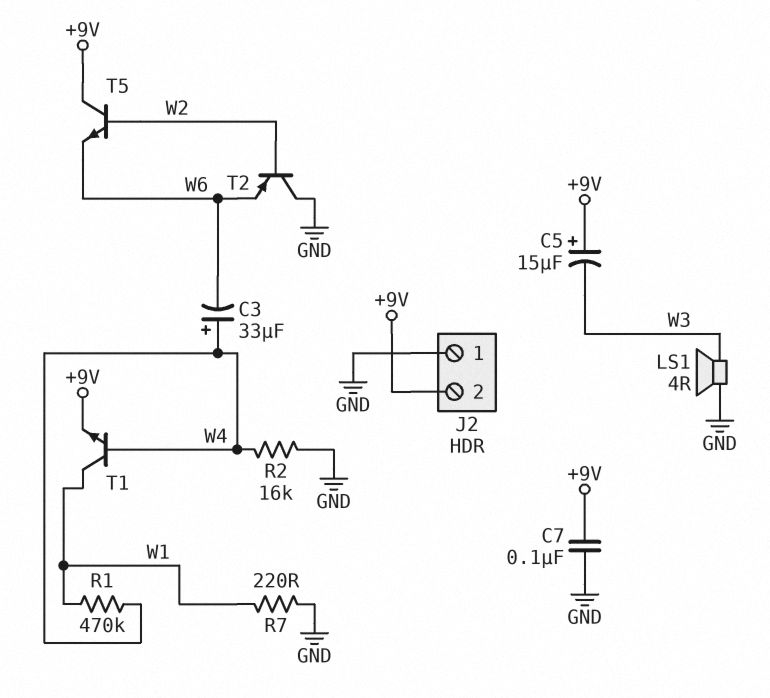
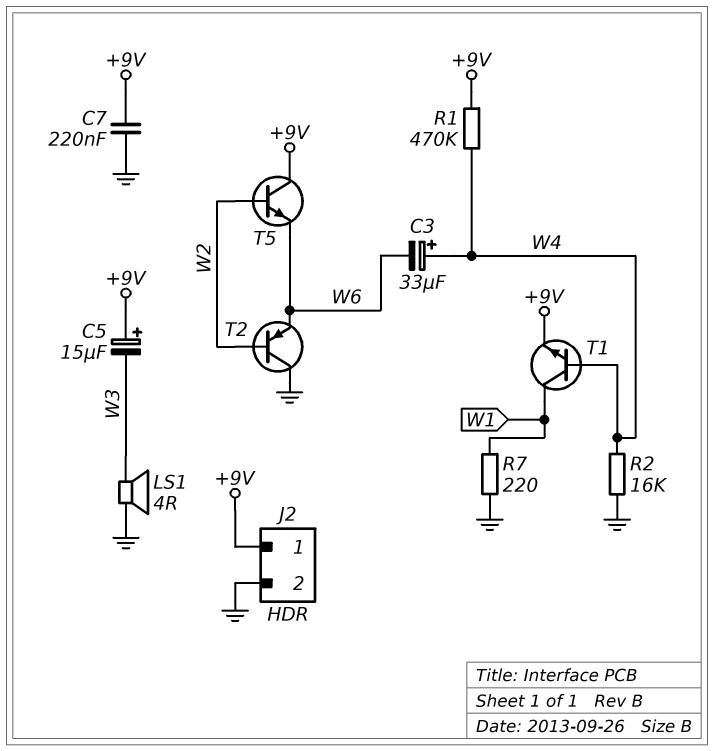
C7: 100nF (+9V, GND) -> 220nF (+9V, GND)
J2 pin 1: GND -> +9V
J2 pin 2: +9V -> GND
R1: 470k (W1, W4) -> 470k (+9V, W4)

